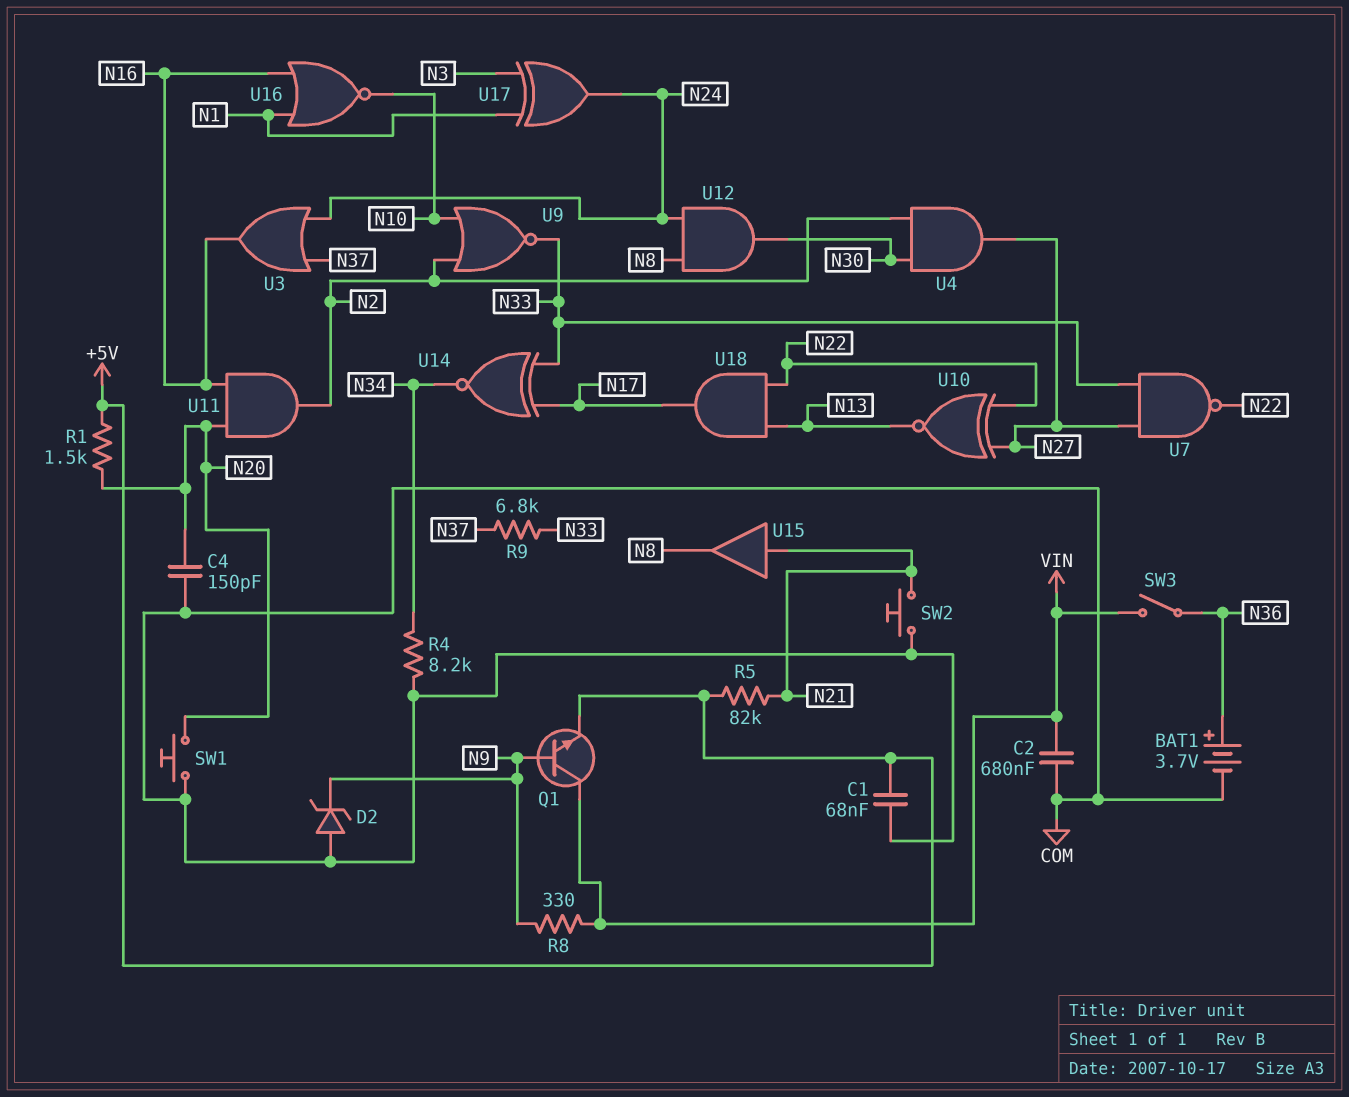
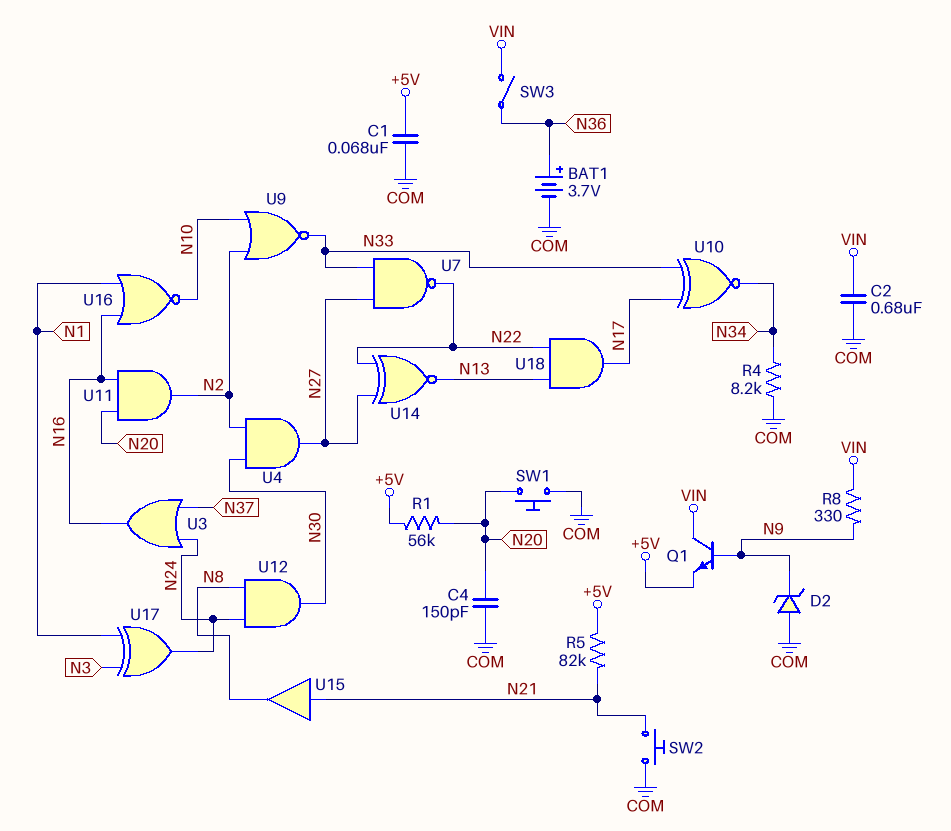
R1: 1.5k (+5V, N20) -> 56k (+5V, N20)
R9: 6.8k (N33, N37) -> none
U10: XNOR (in N22, in N27, out N13) -> XNOR (in N17, in N33, out N34)
U14: XNOR (in N17, in N33, out N34) -> XNOR (in N22, in N27, out N13)

